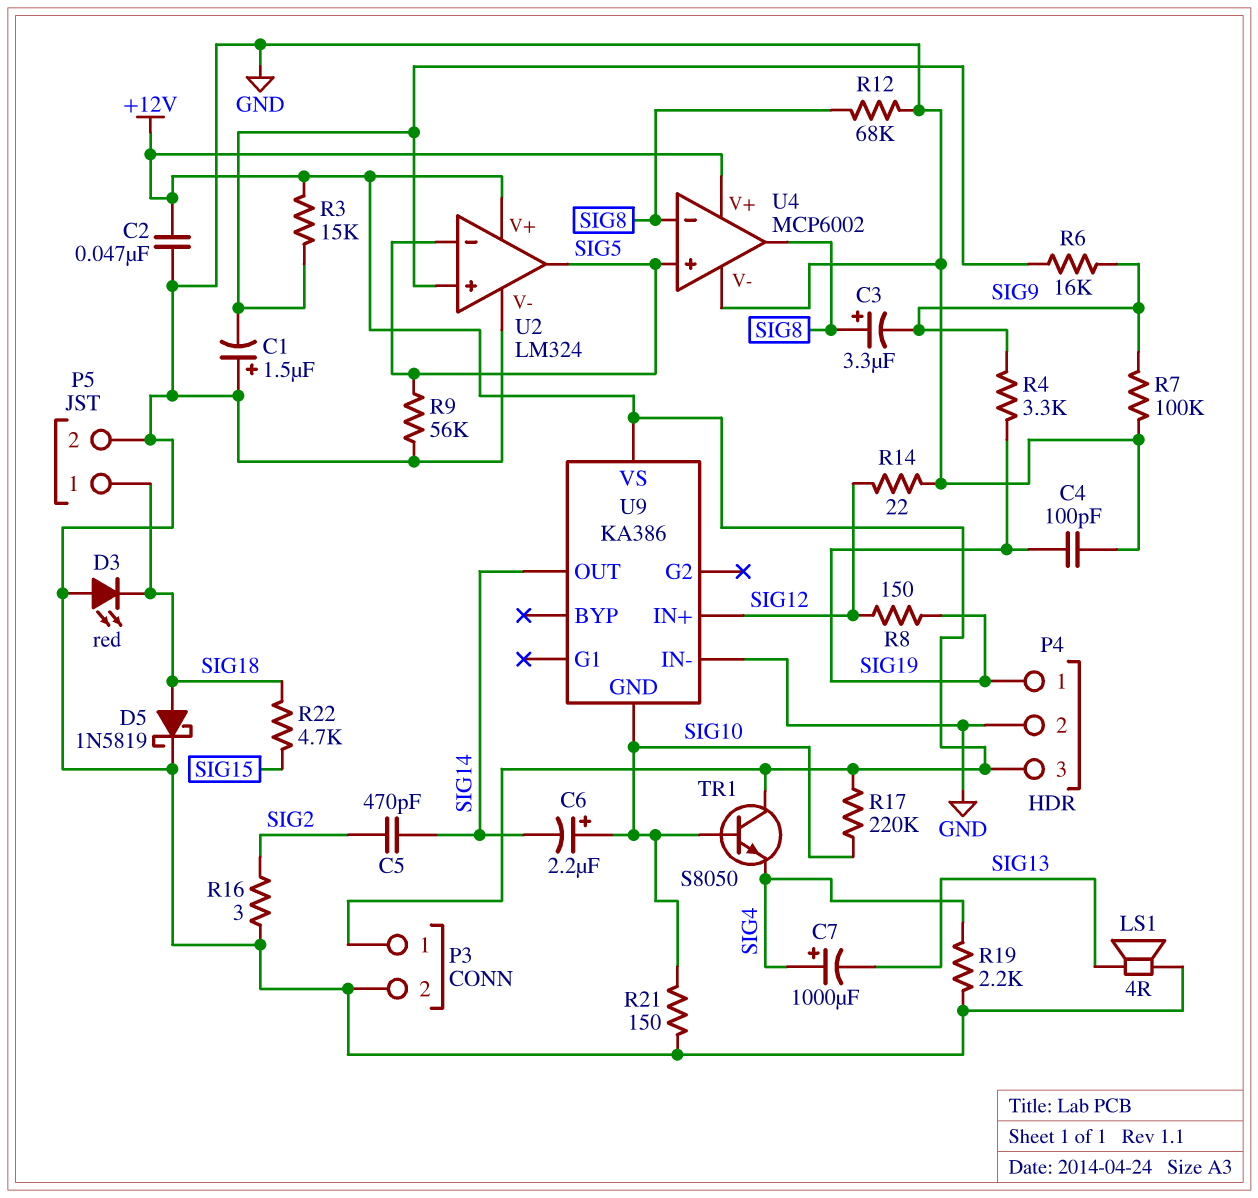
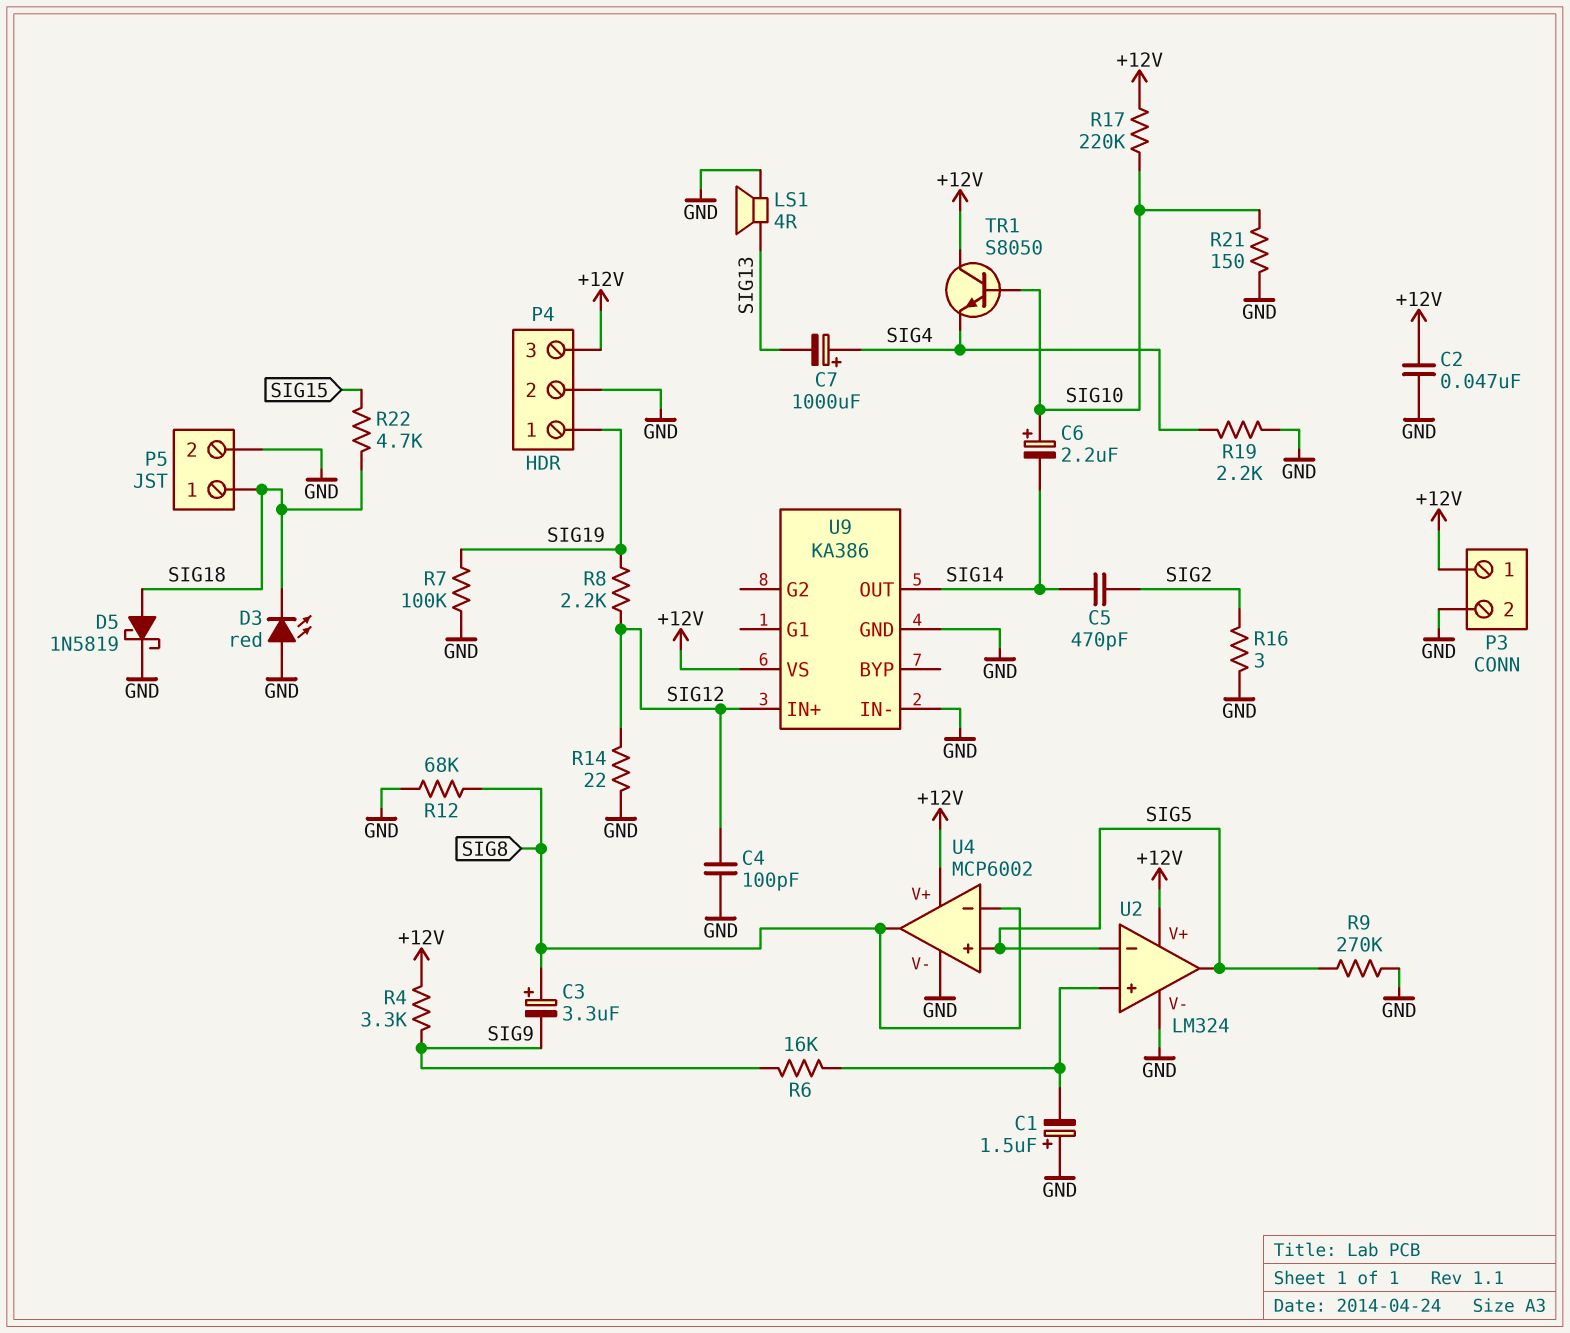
C4: 100pF (GND, SIG19) -> 100pF (GND, SIG12)
R3: 15k (+12V, U2/in+) -> none
R4: 3.3k (SIG9, SIG19) -> 3.3k (+12V, SIG9)
R7: 100k (GND, SIG9) -> 100k (GND, SIG19)
R8: 150 (SIG12, SIG19) -> 2.2k (SIG12, SIG19)
R9: 56k (GND, SIG5) -> 270k (GND, SIG5)
U9 pin GND: SIG10 -> GND

